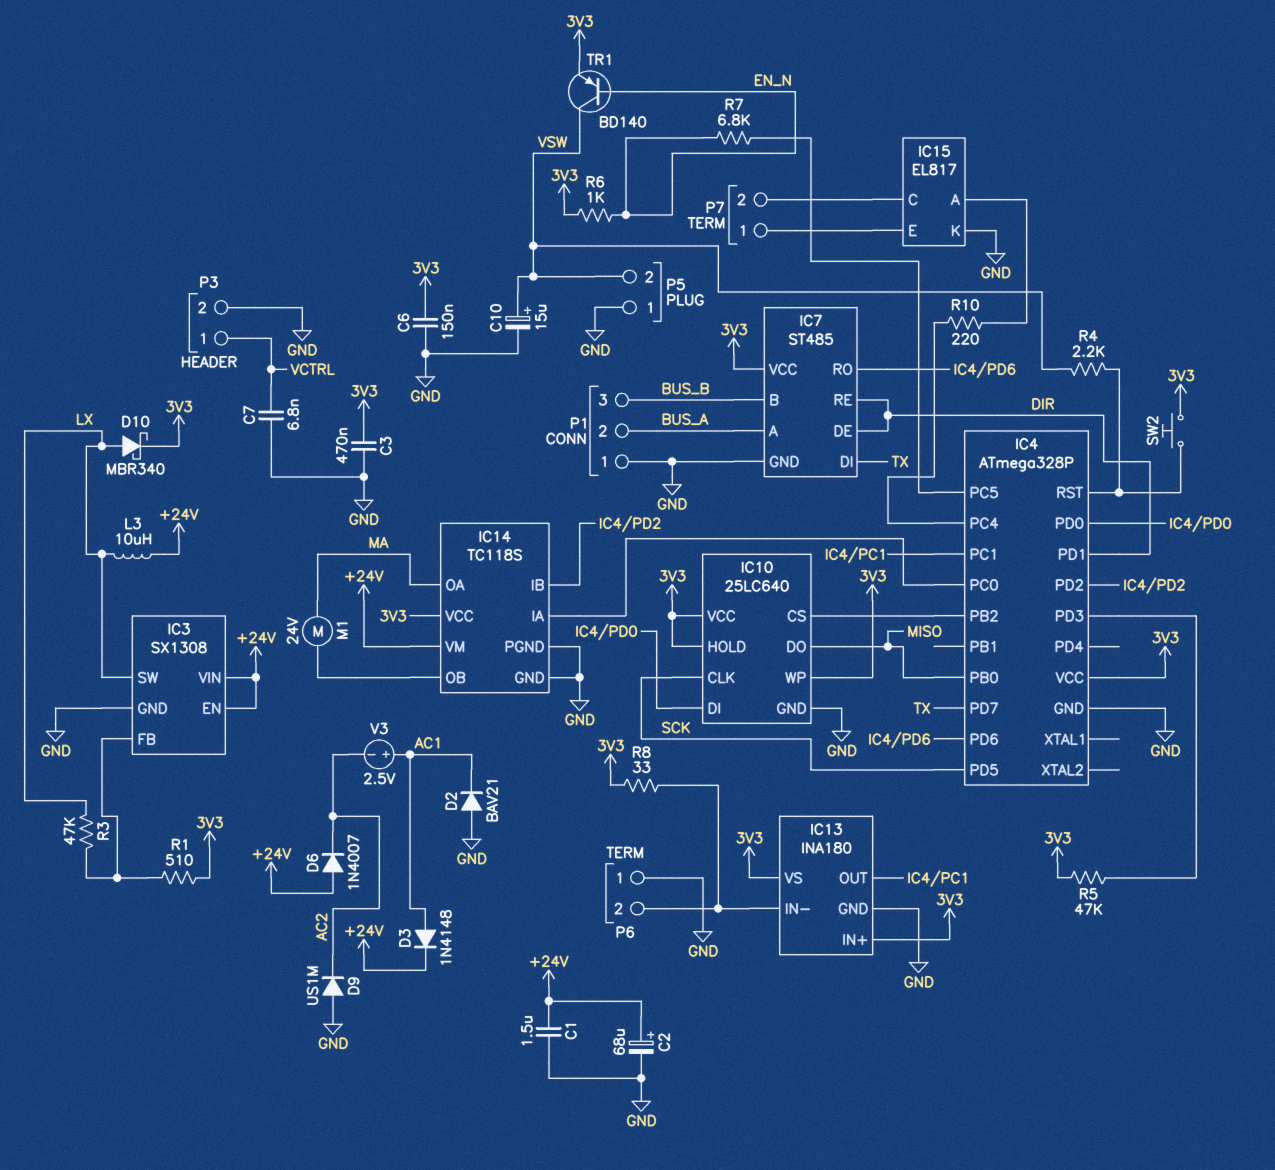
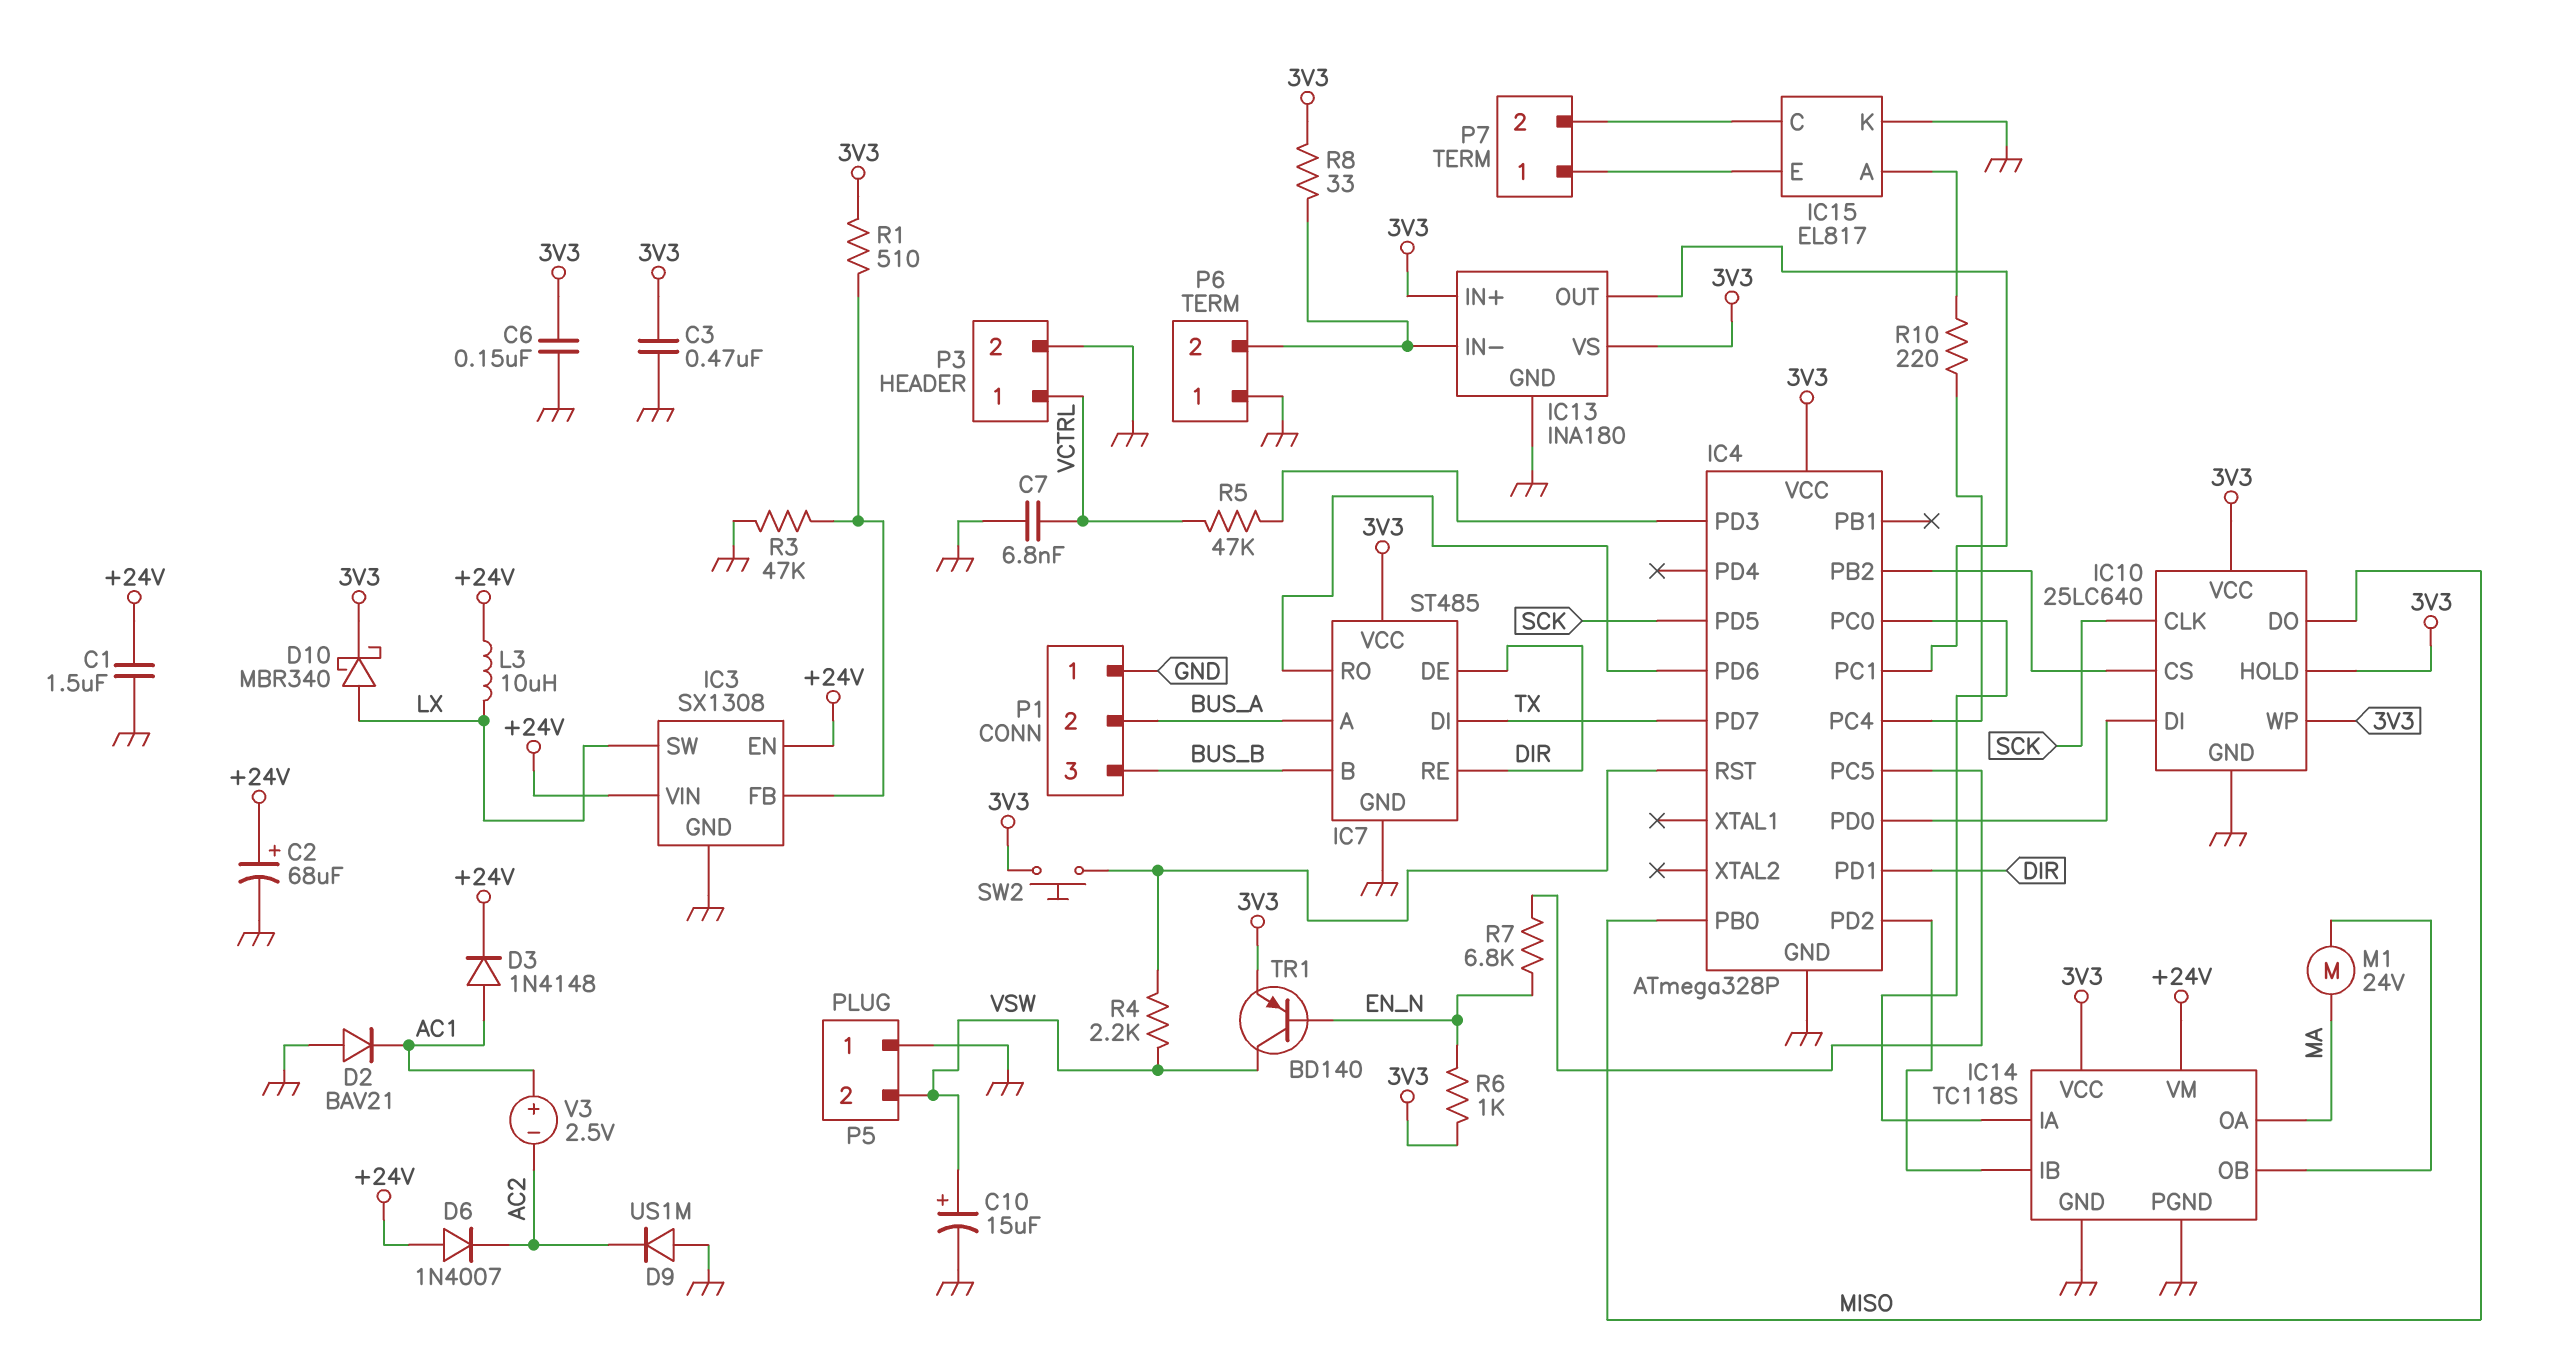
R3: 47k (IC3/FB, LX) -> 47k (GND, IC3/FB)
R5: 47k (3V3, IC4/PD3) -> 47k (IC4/PD3, VCTRL)

